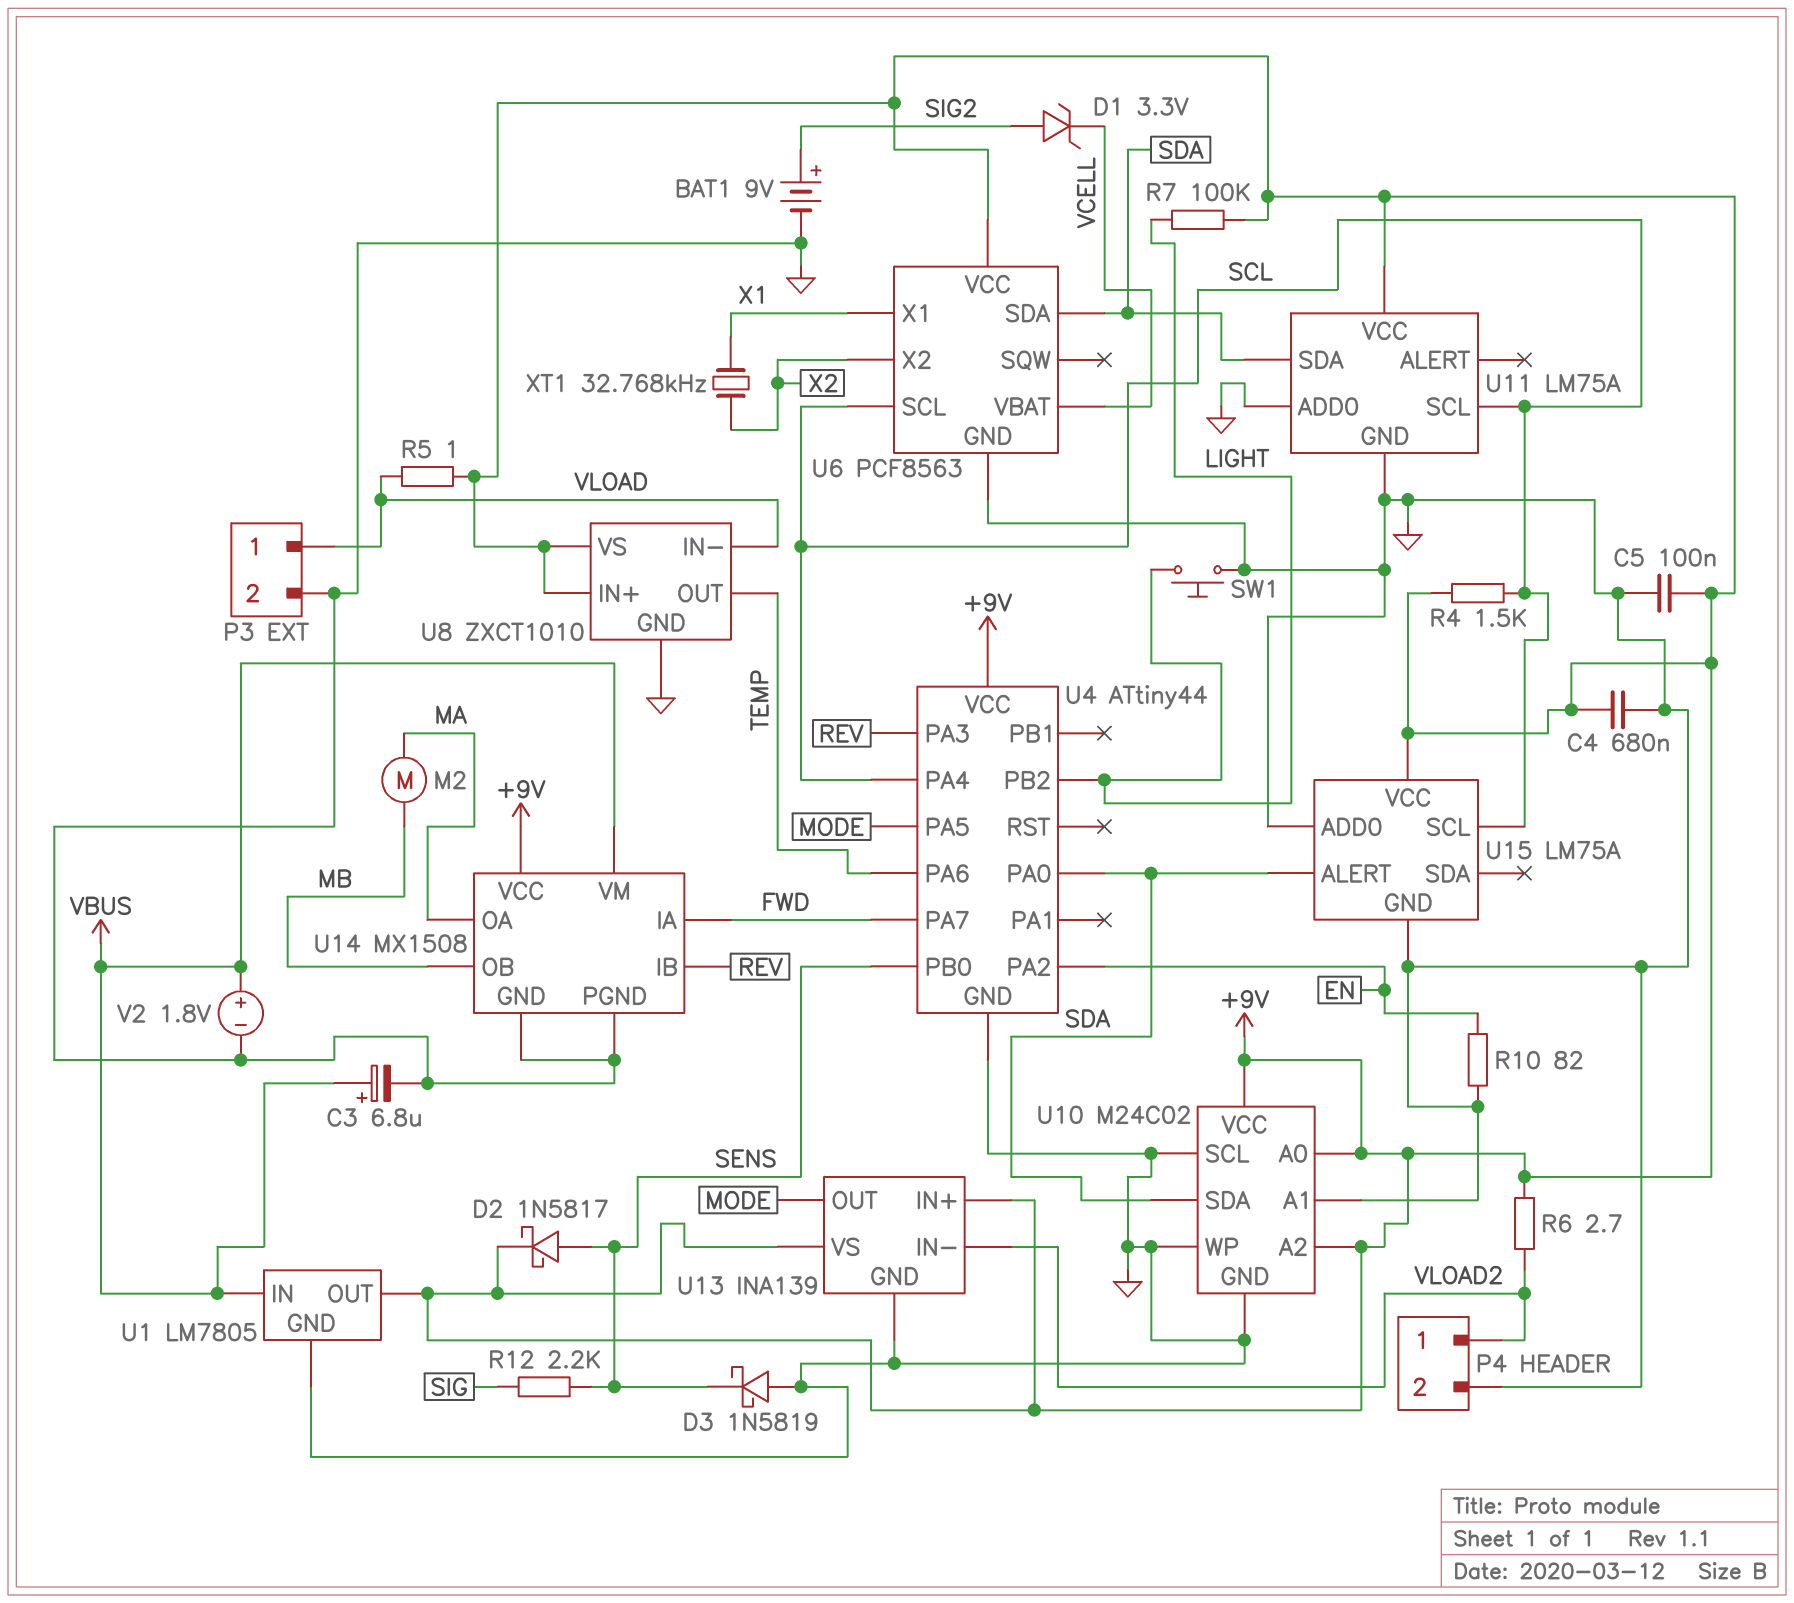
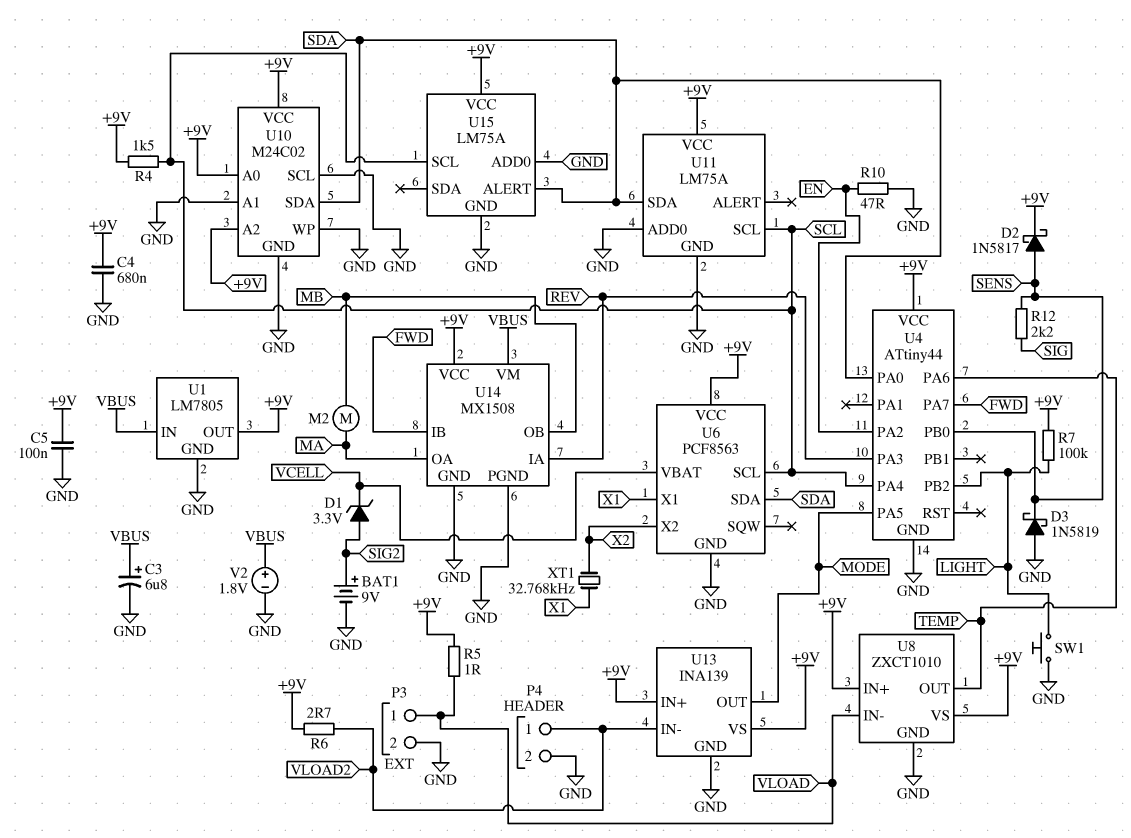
R10: 82 (EN, GND) -> 47 (EN, GND)
U14 pin IA: FWD -> REV
U14 pin IB: REV -> FWD

